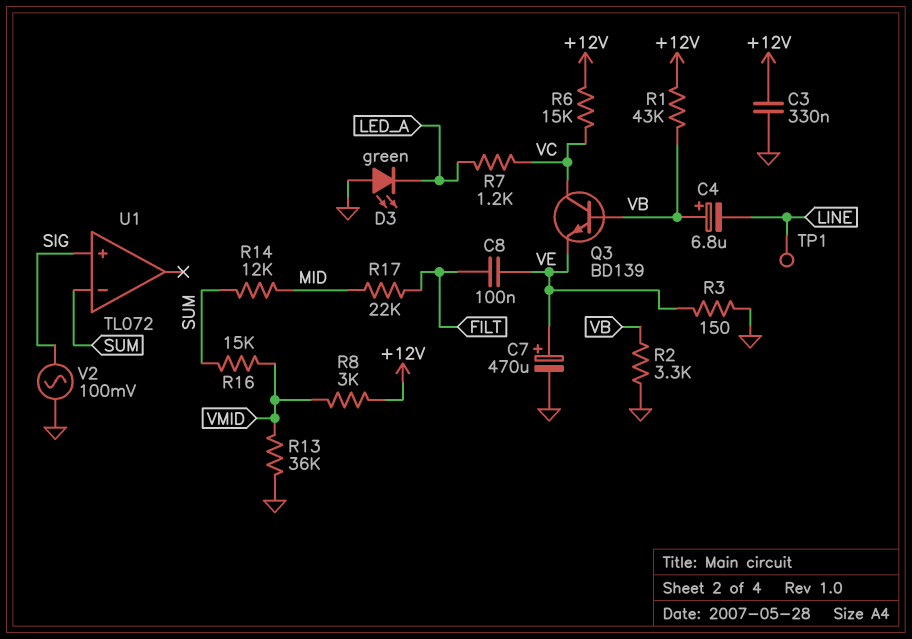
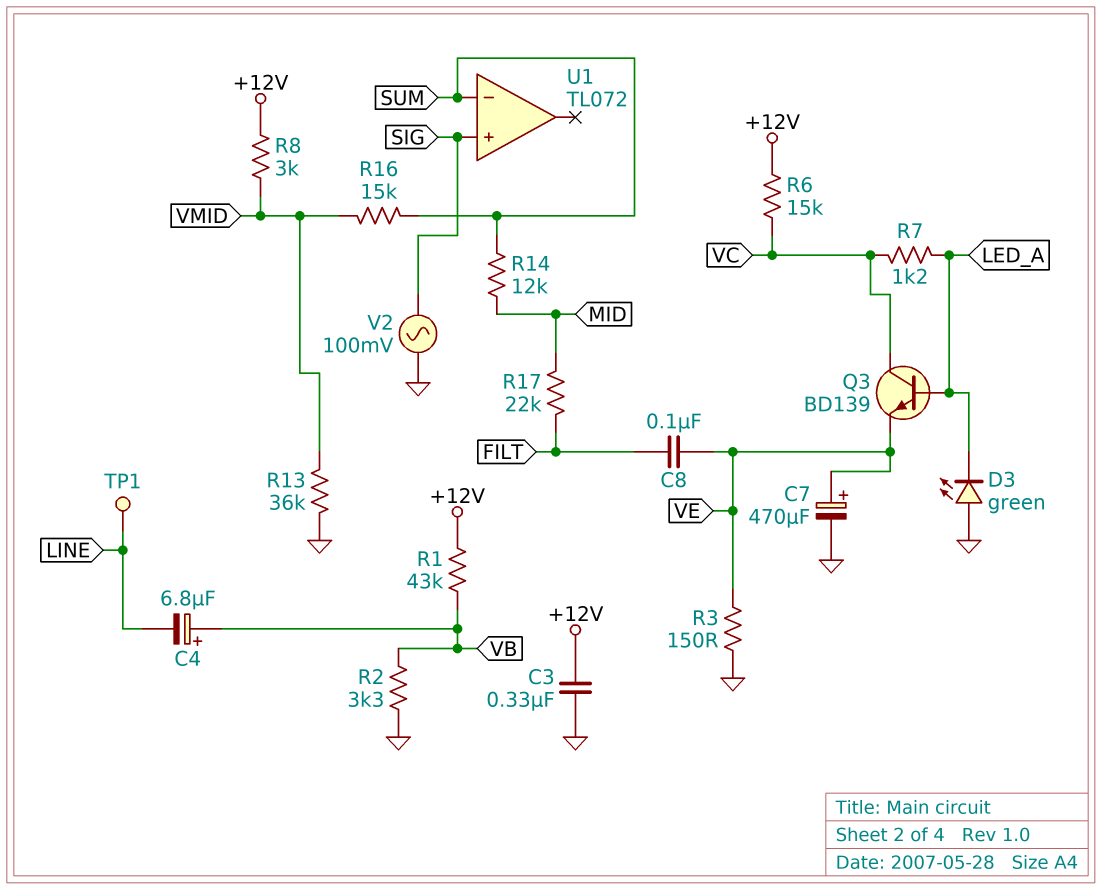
Q3: NPN BD139 (B VB, C VC, E VE) -> NPN BD139 (B LED_A, C VC, E VE)

